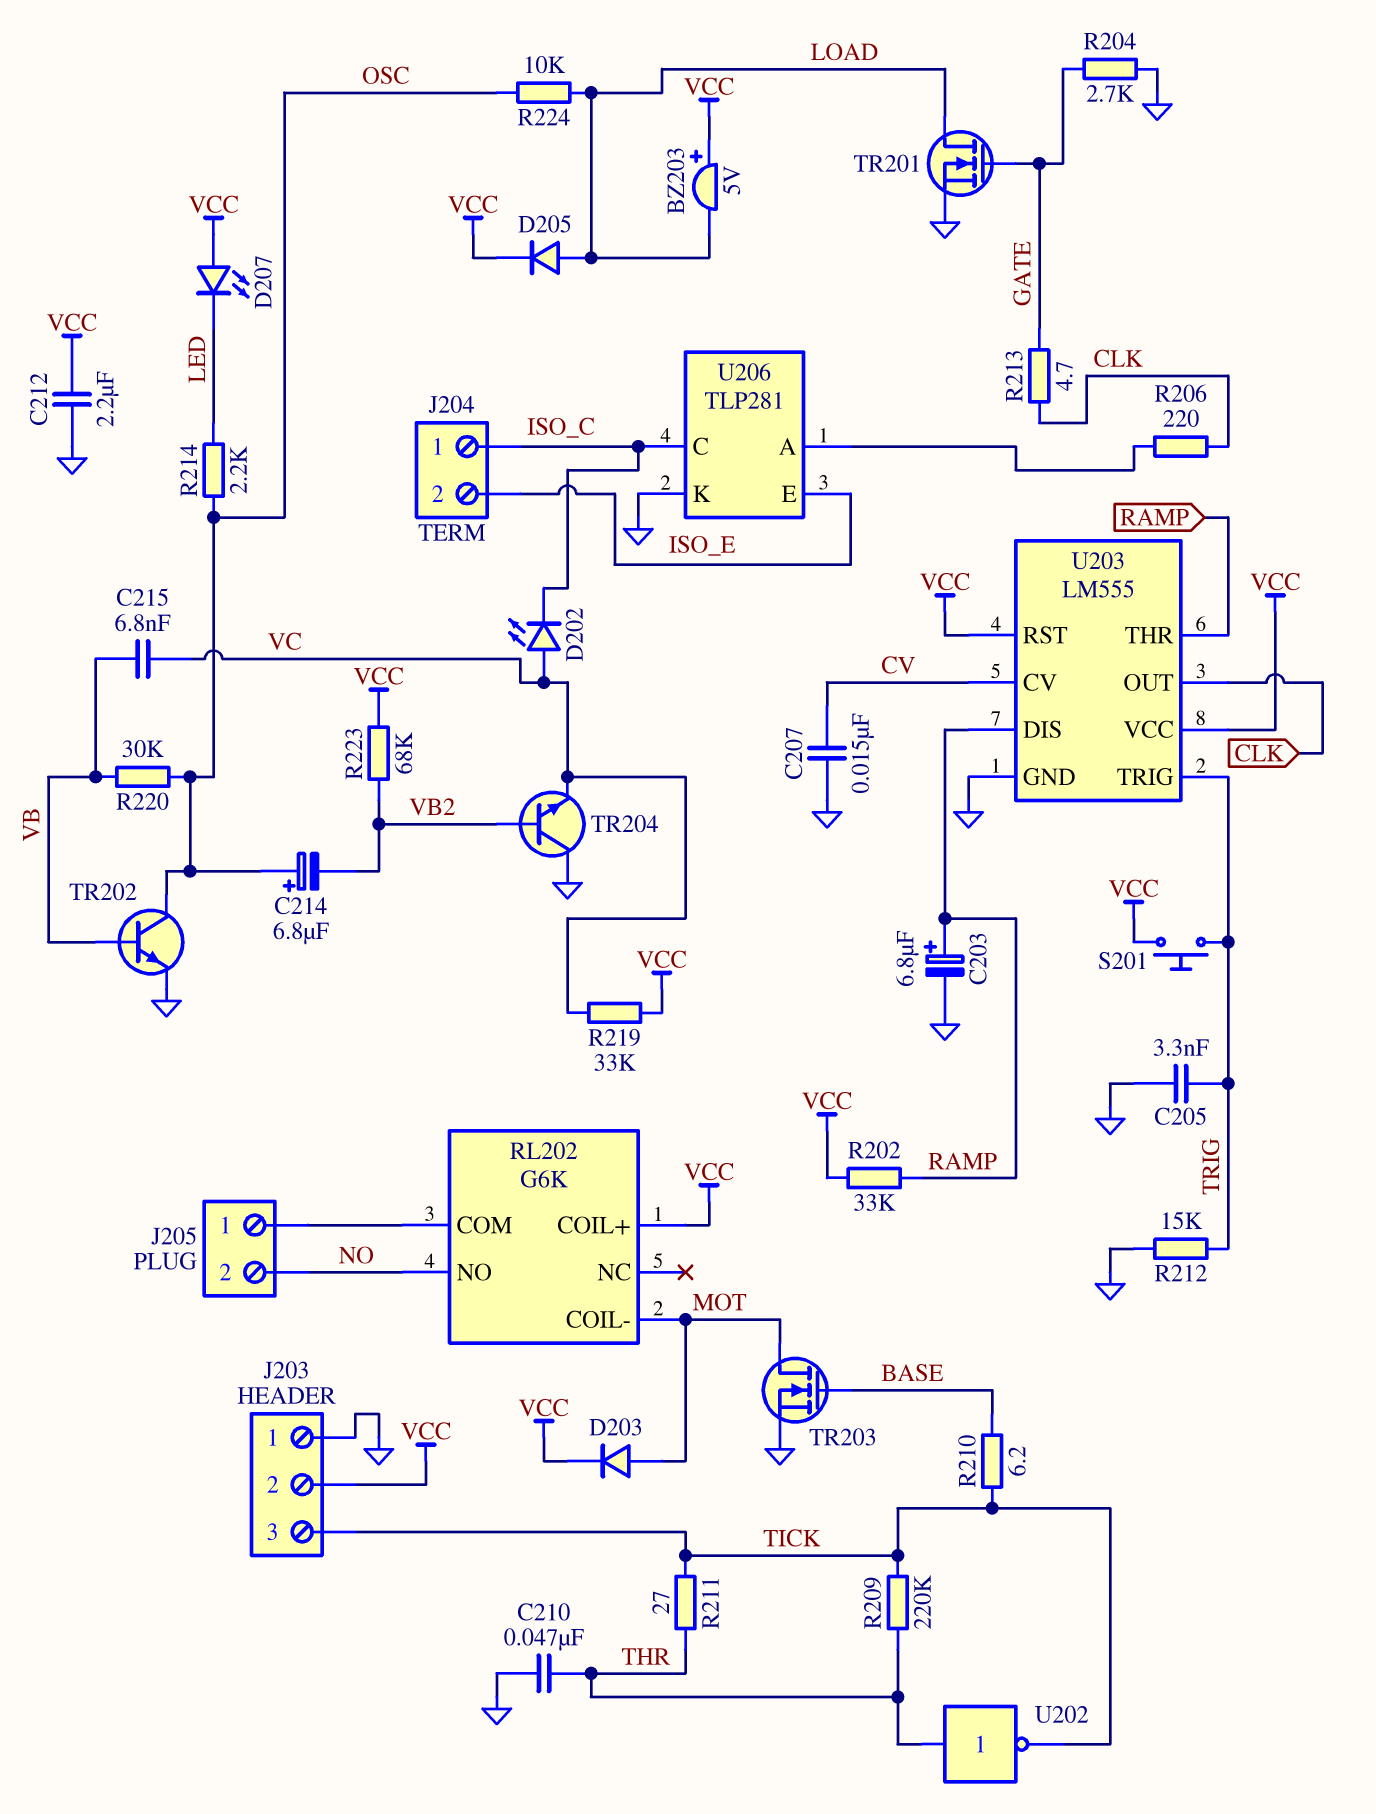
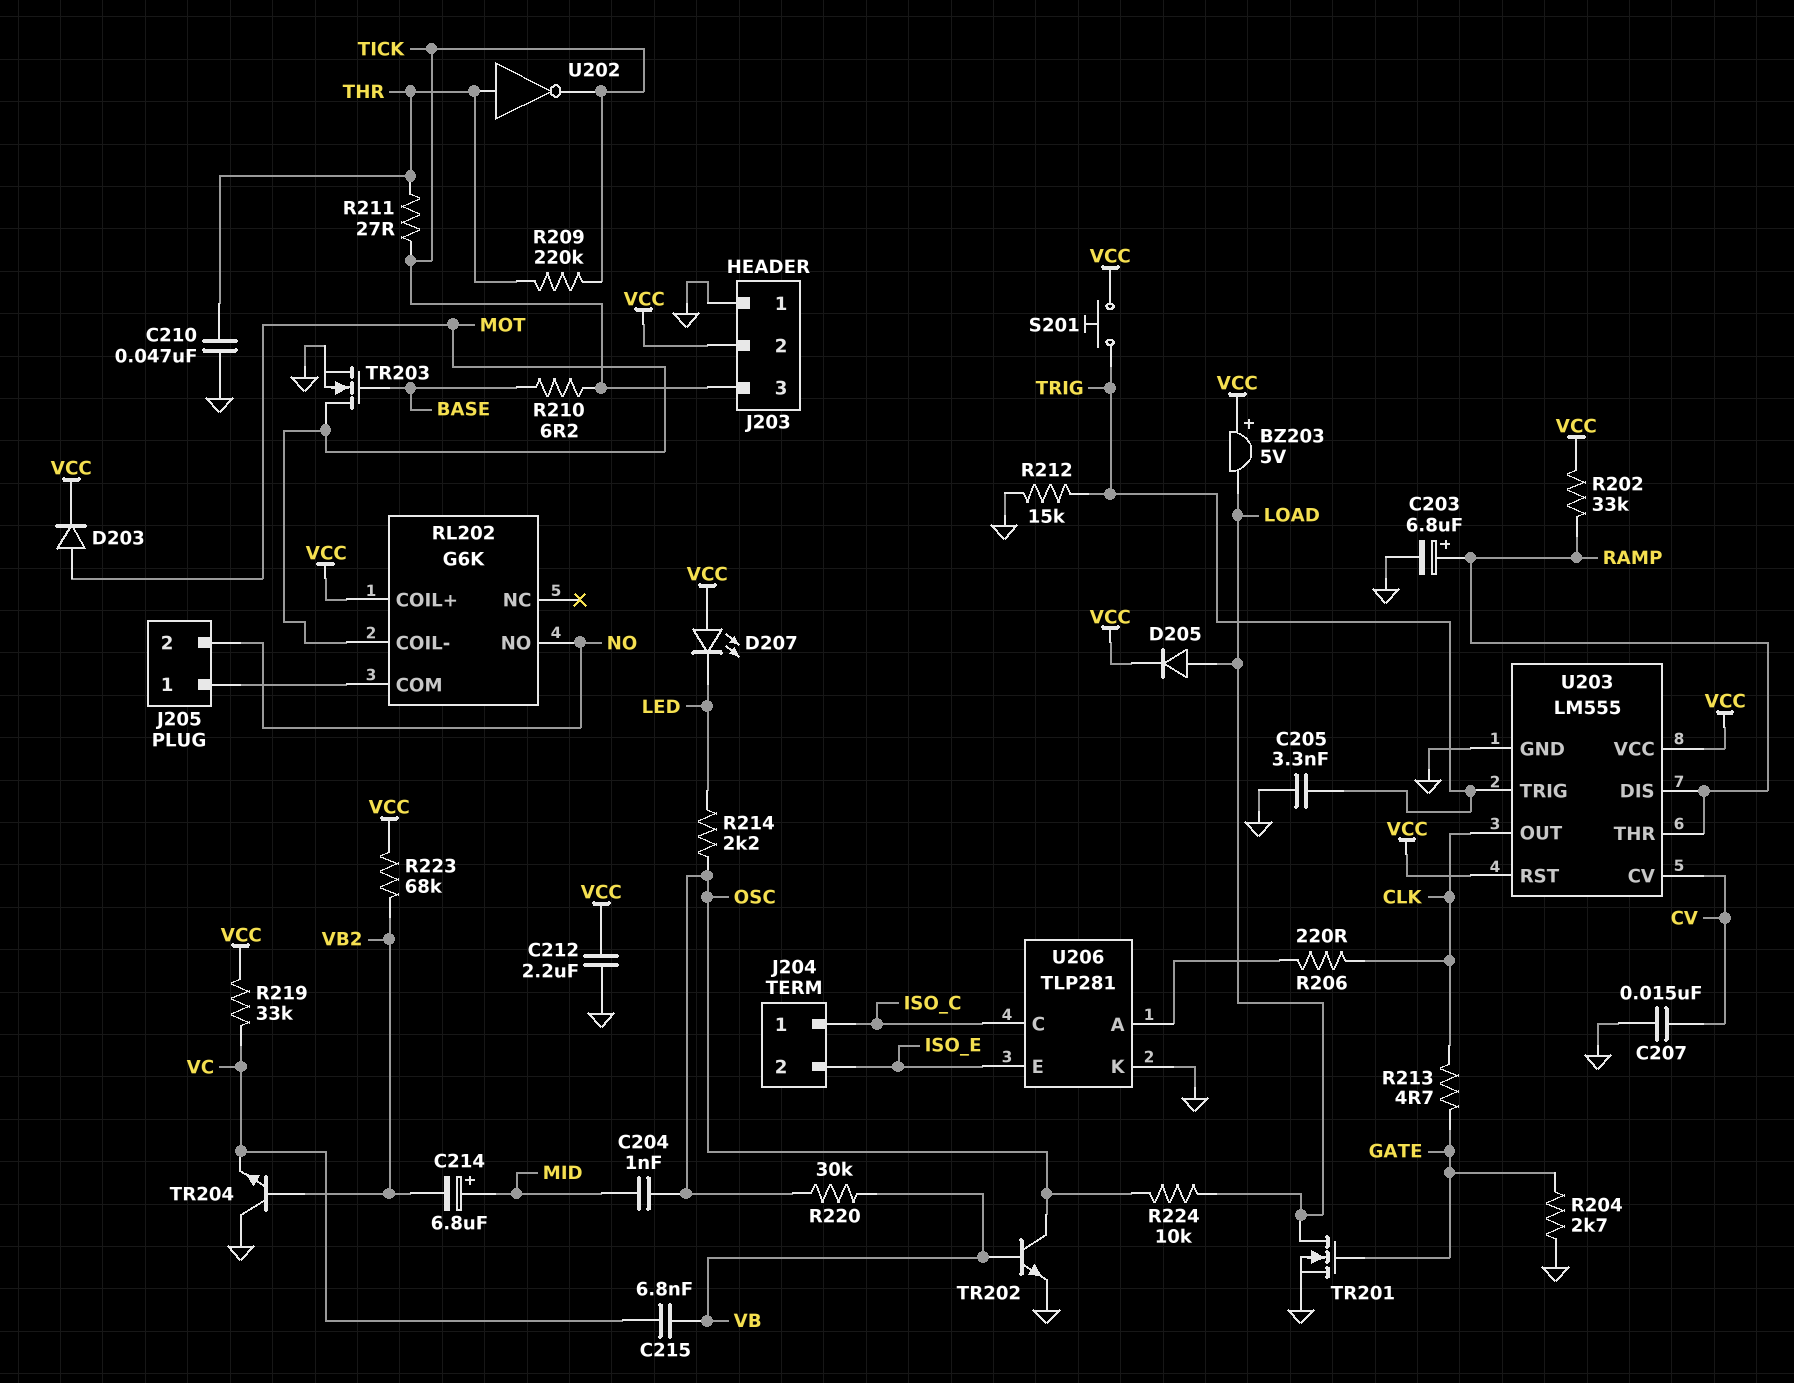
C204: none -> 1nF (MID, OSC)
C214: 6.8uF (plus OSC, minus VB2) -> 6.8uF (plus MID, minus VB2)
D202: LED (A VC, K ISO_C) -> none

